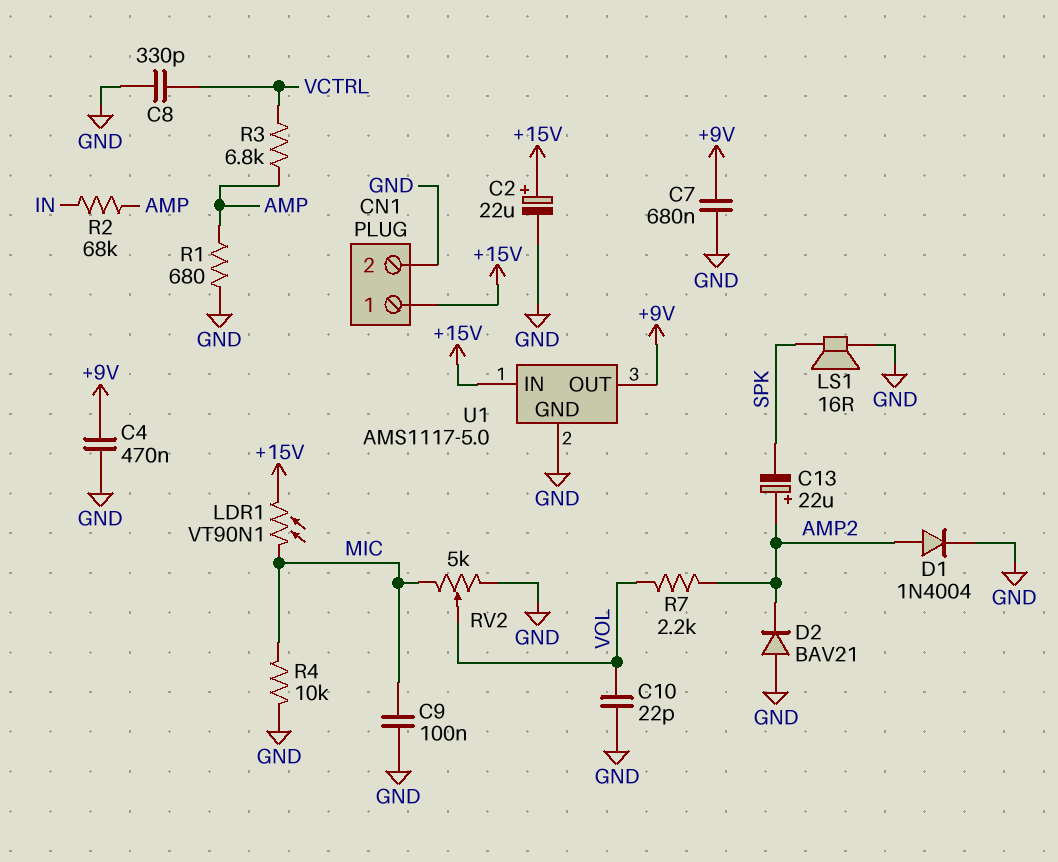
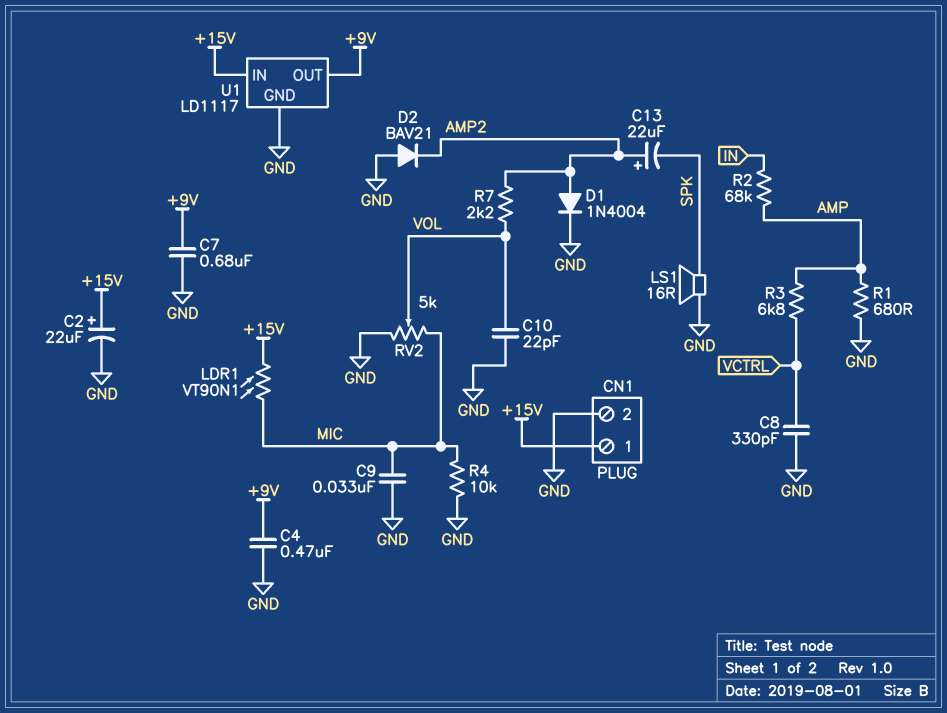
C9: 100nF (GND, MIC) -> 33nF (GND, MIC)
U1: AMS1117-5.0 -> LD1117

